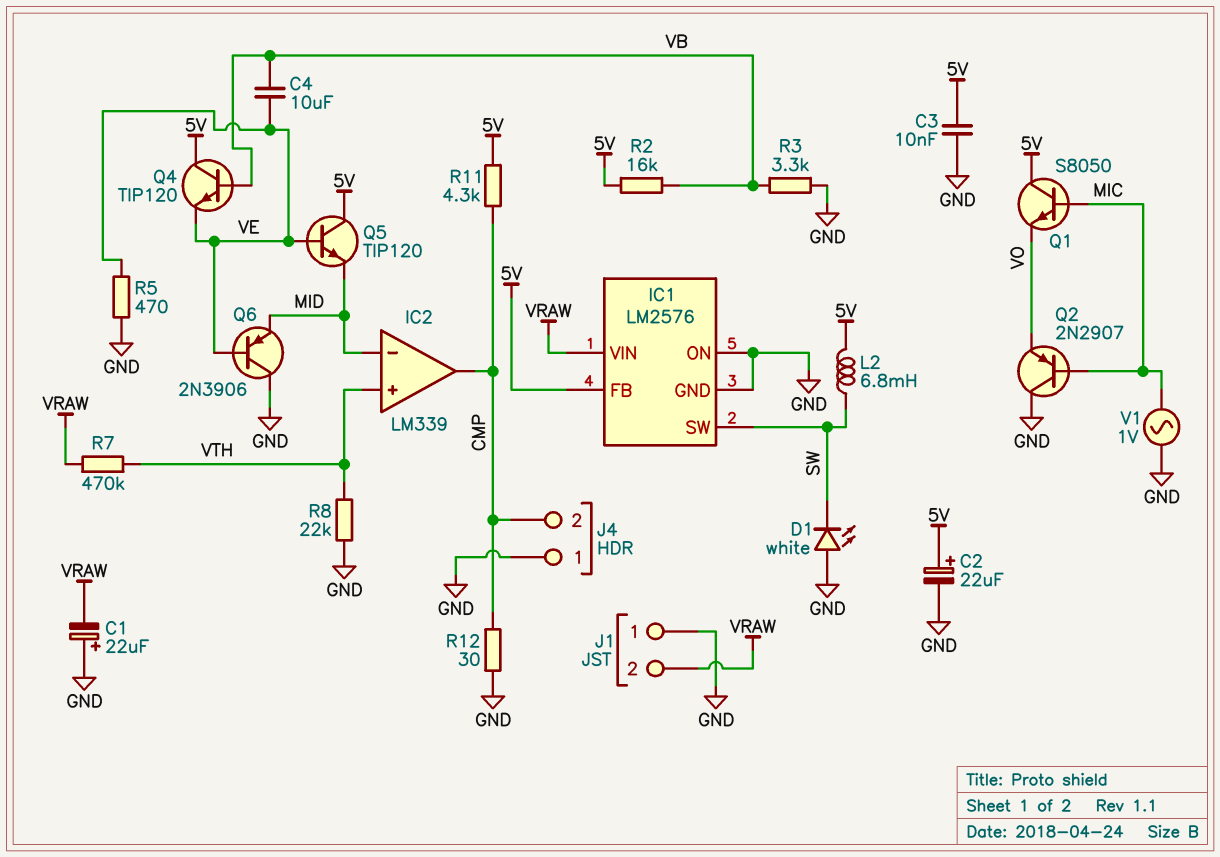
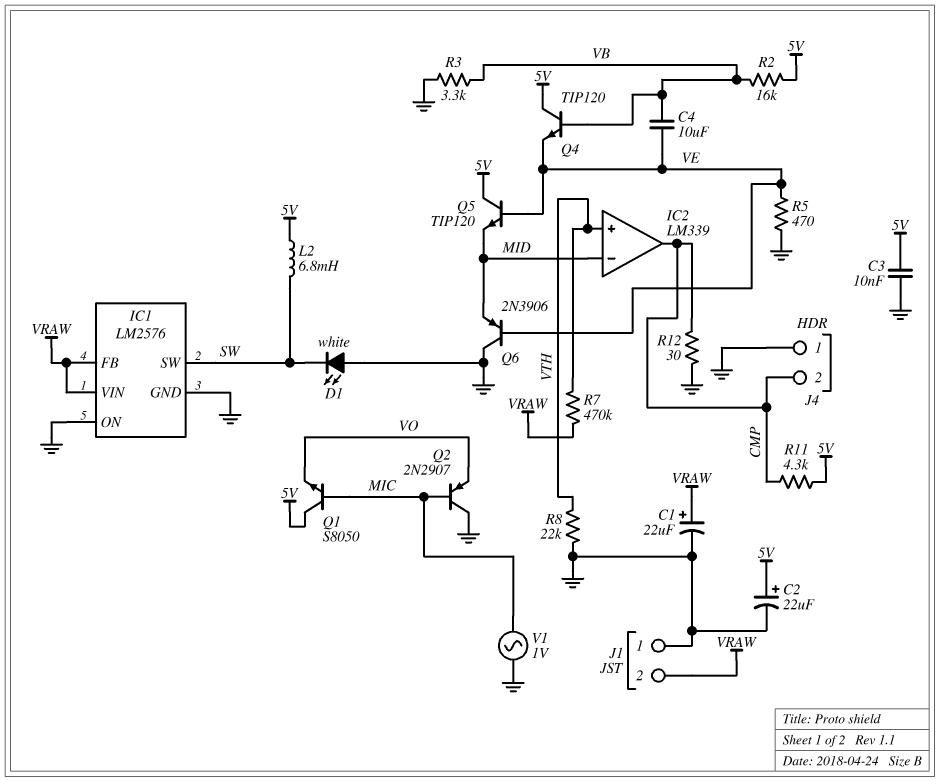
C1: 22uF (plus GND, minus VRAW) -> 22uF (plus VRAW, minus GND)
IC1 pin FB: 5V -> VRAW

